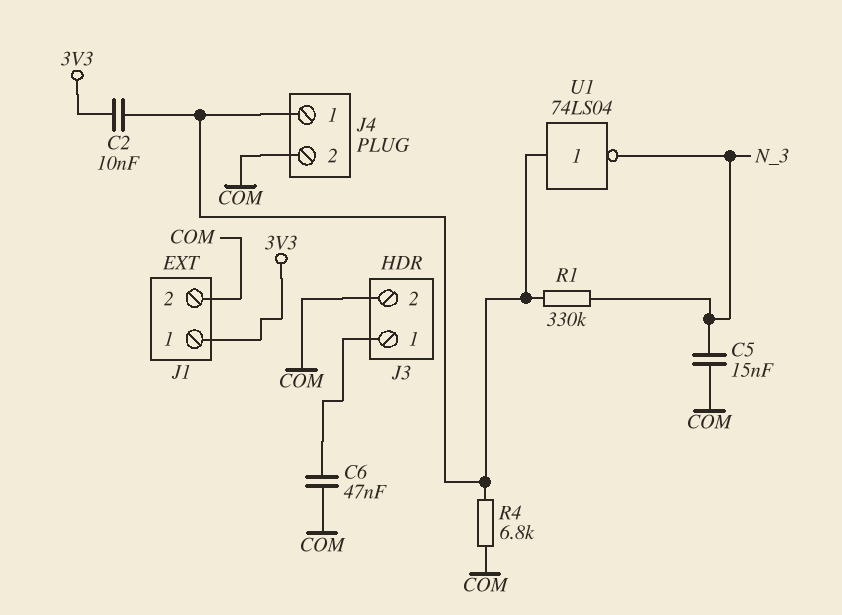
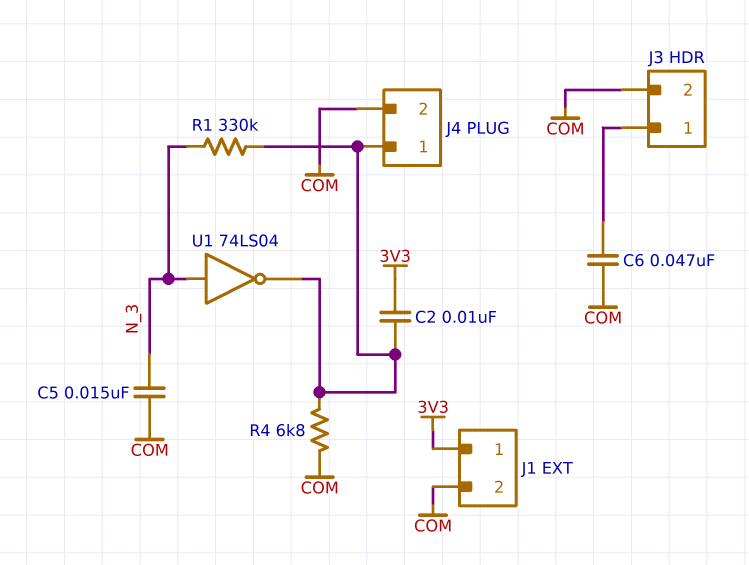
U1: NOT 74LS04 (in J4/1, out N_3) -> NOT 74LS04 (in N_3, out J4/1)

